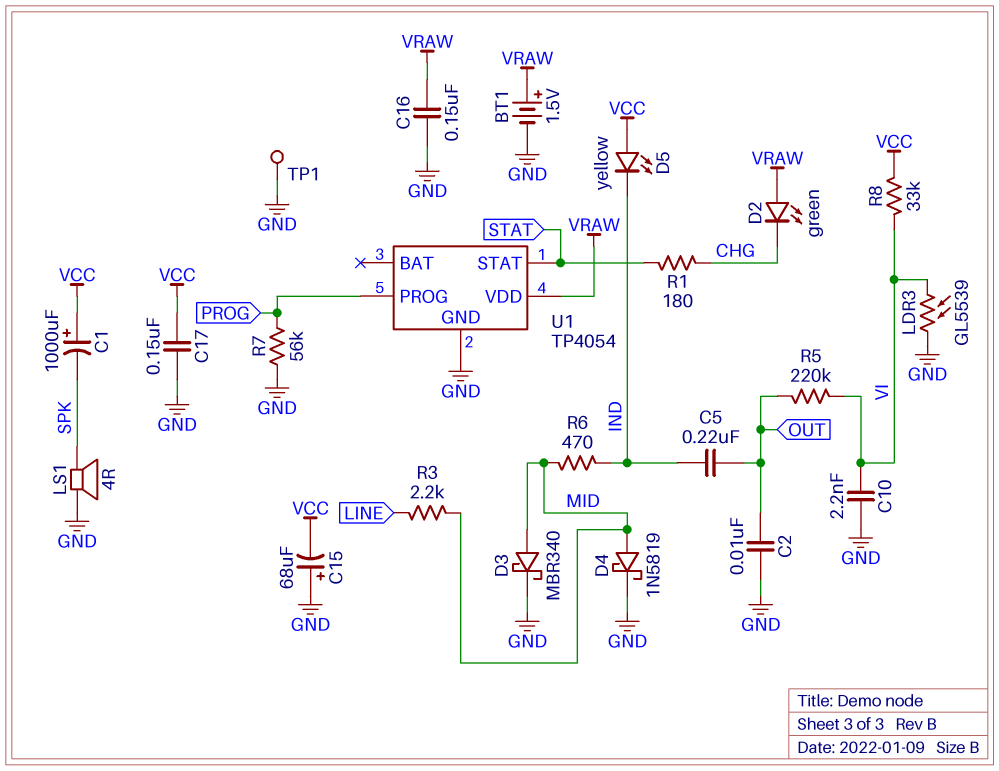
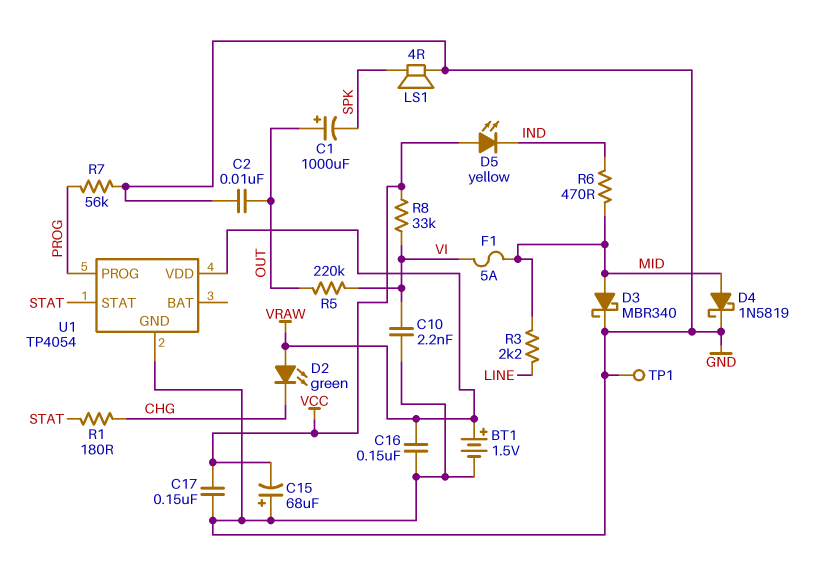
C1: 1000uF (plus VCC, minus SPK) -> 1000uF (plus OUT, minus SPK)
C5: 220nF (IND, OUT) -> none
F1: none -> 5A (MID, VI)
LDR3: GL5539 (GND, VI) -> none

